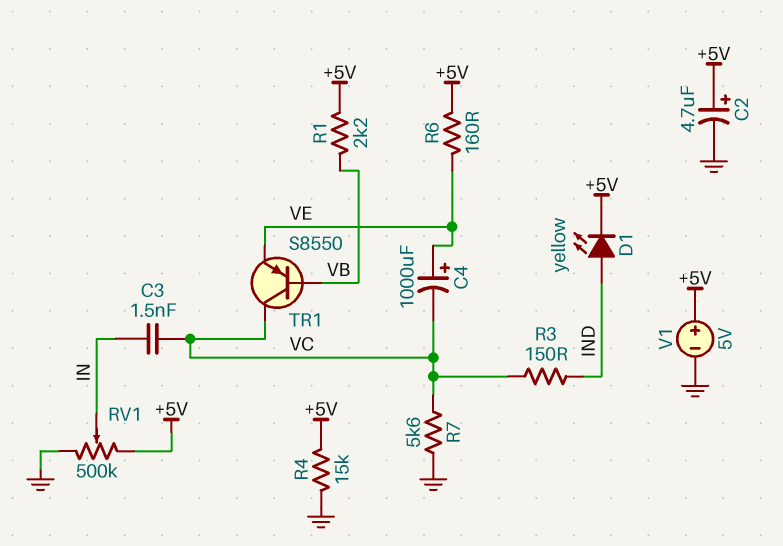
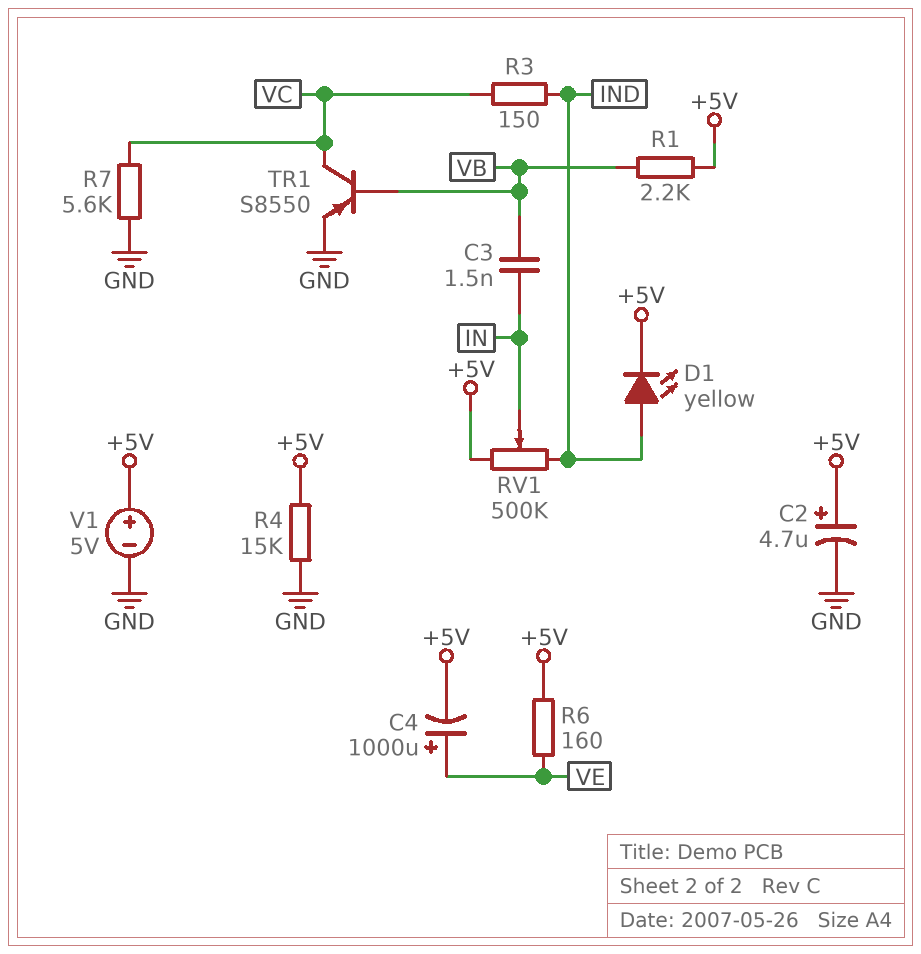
C3: 1.5nF (IN, VC) -> 1.5nF (IN, VB)
C4: 1000uF (plus VE, minus VC) -> 1000uF (plus VE, minus +5V)
RV1: 500k (+5V, GND, wiper IN) -> 500k (+5V, IND, wiper IN)
TR1: PNP S8550 (B VB, C VC, E VE) -> PNP S8550 (B VB, C VC, E GND)

